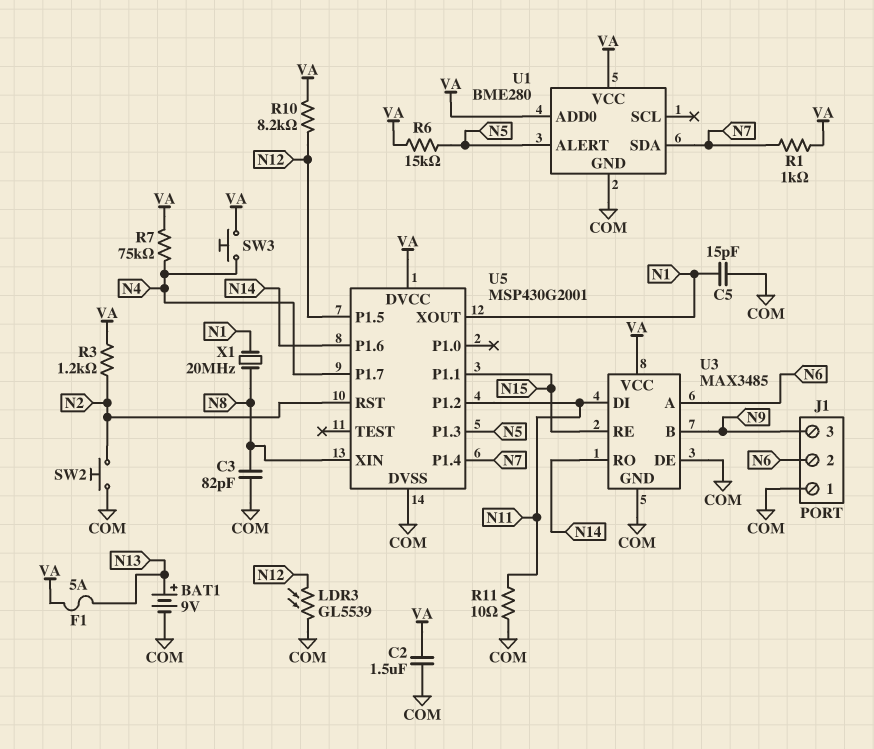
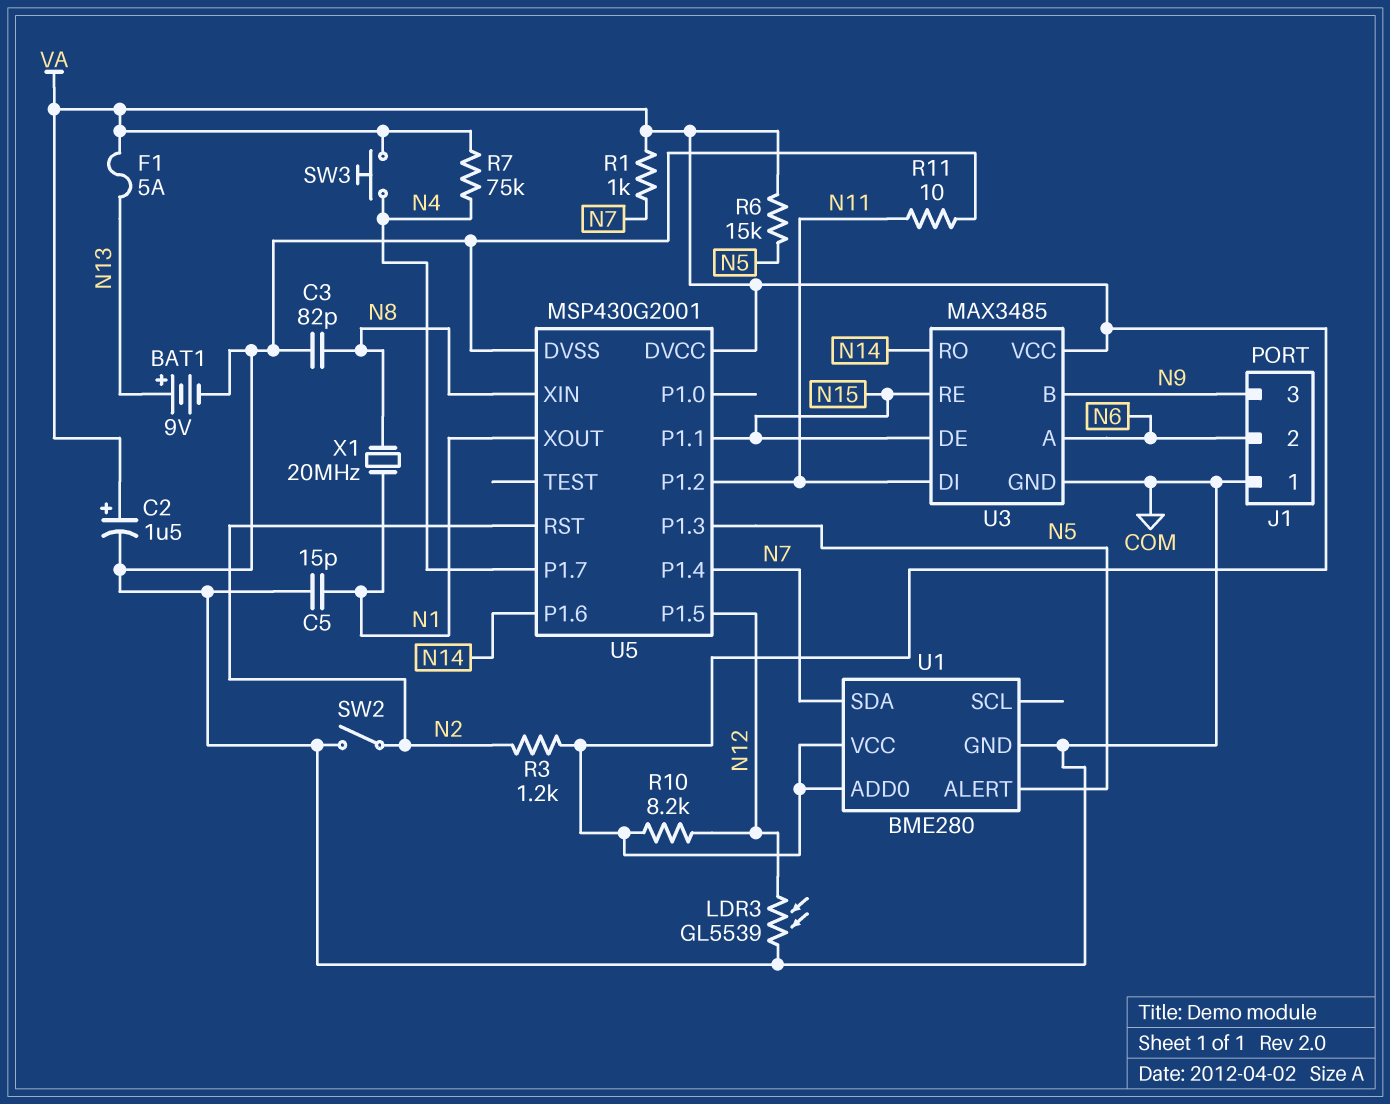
C2: 1.5uF (COM, VA) -> 1.5uF (plus VA, minus COM)
SW2: button (COM, N2) -> switch (COM, N2)
U3 pin DE: COM -> N15

